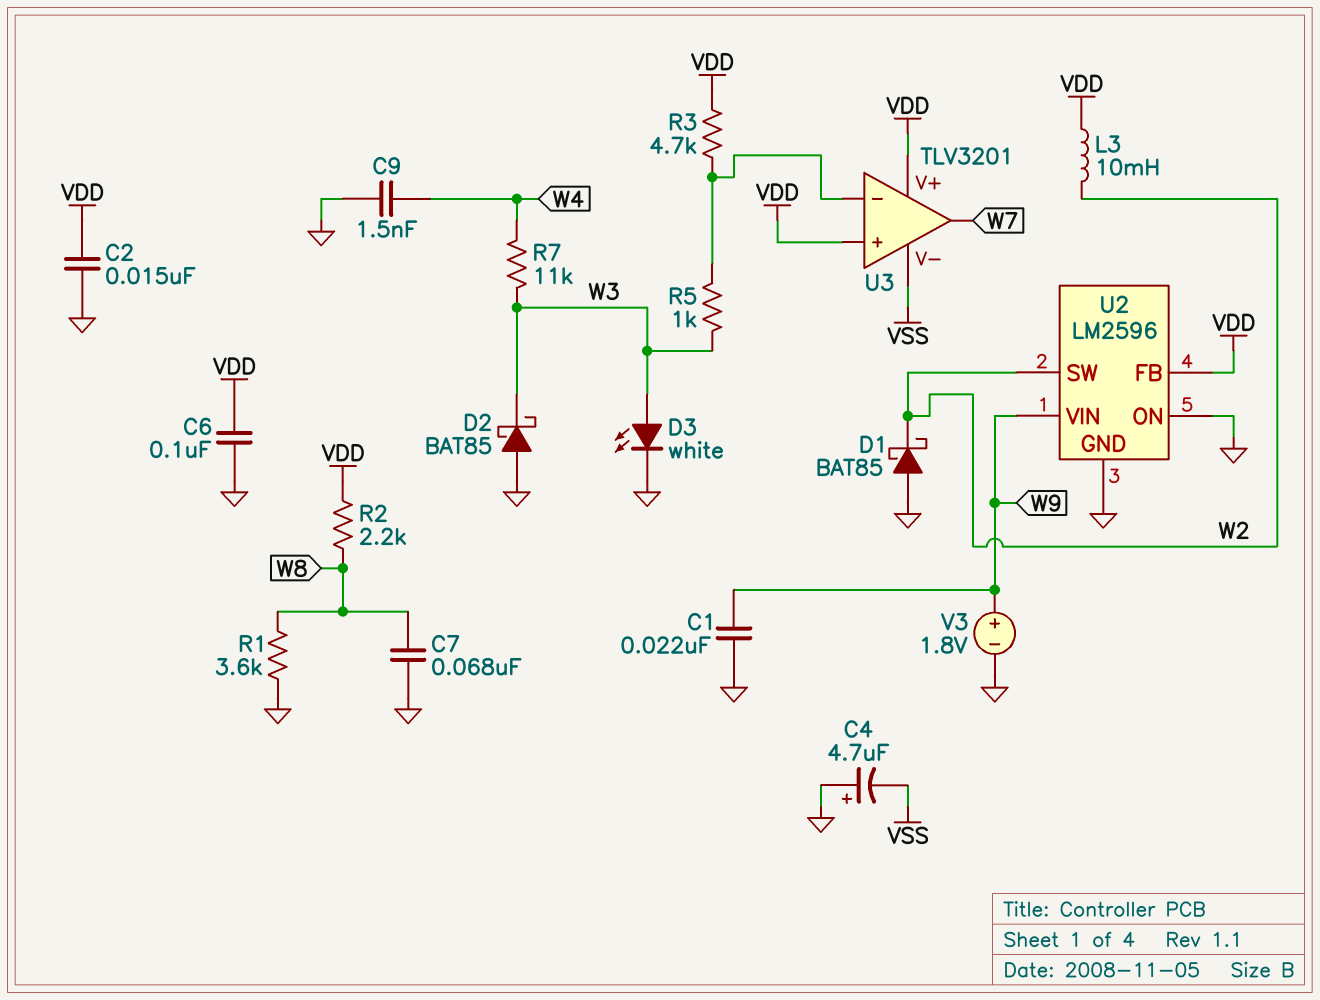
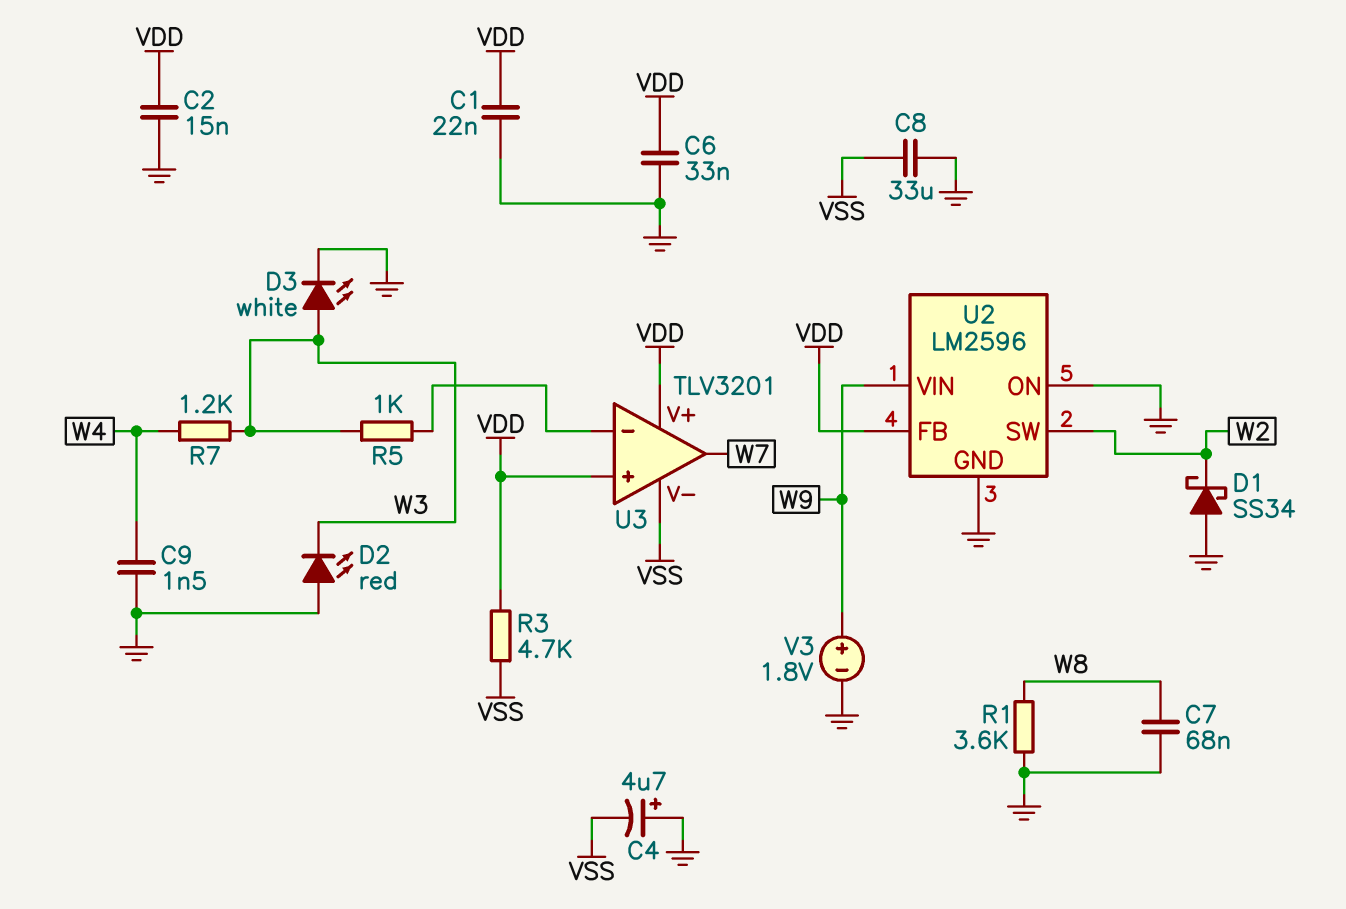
C1: 22nF (GND, W9) -> 22nF (GND, VDD)
C6: 100nF (GND, VDD) -> 33nF (GND, VDD)
C8: none -> 33uF (GND, VSS)
D1: schottky BAT85 (A GND, K W2) -> schottky SS34 (A GND, K W2)
D2: schottky BAT85 (A GND, K W3) -> LED red (A GND, K W3)
L3: 10mH (VDD, W2) -> none
R2: 2.2k (VDD, W8) -> none
R3: 4.7k (U3/in-, VDD) -> 4.7k (VDD, VSS)
R7: 11k (W3, W4) -> 1.2k (W3, W4)

